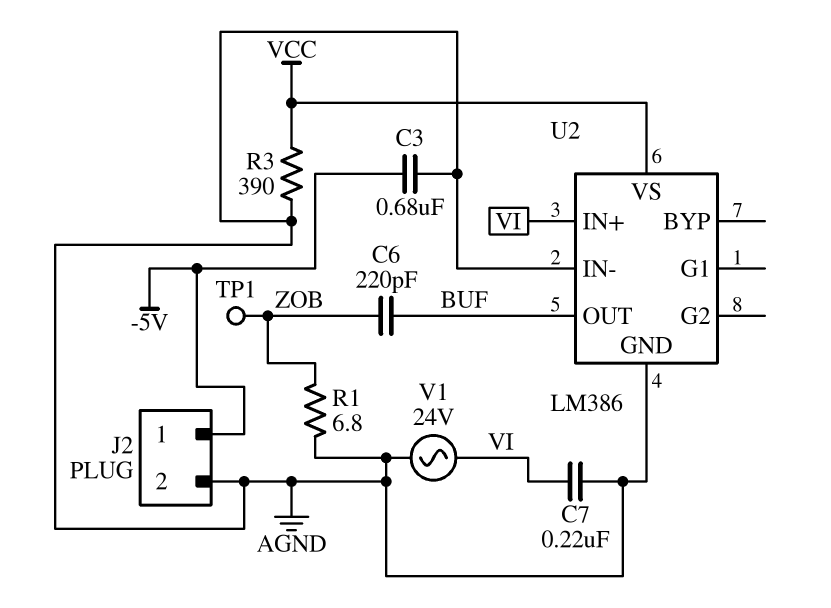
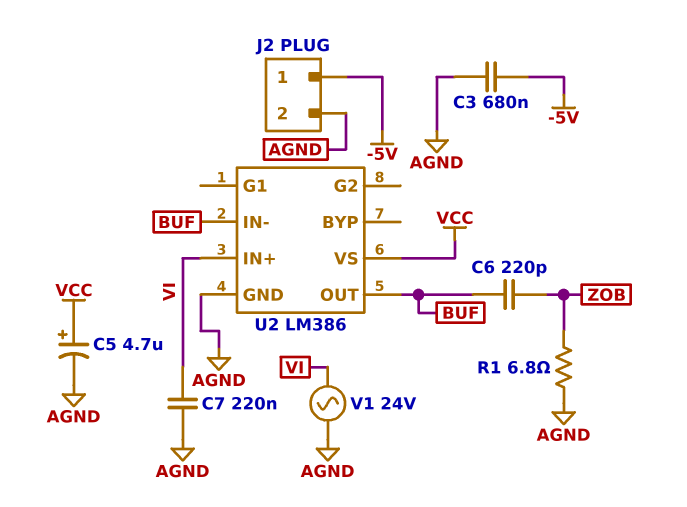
C5: none -> 4.7uF (plus VCC, minus AGND)
R3: 390 (AGND, VCC) -> none
TP1: test point (ZOB) -> none
U2 pin IN-: AGND -> BUF

